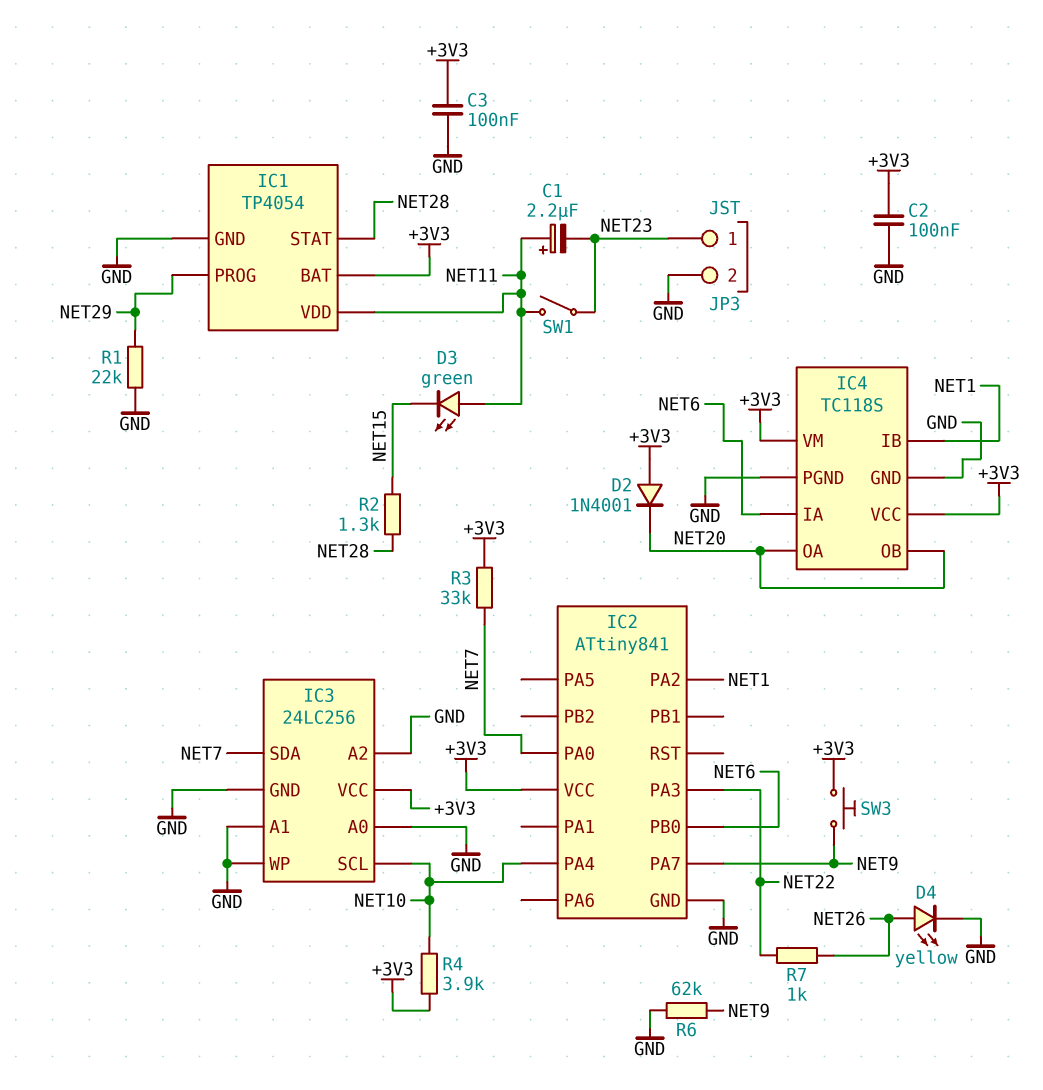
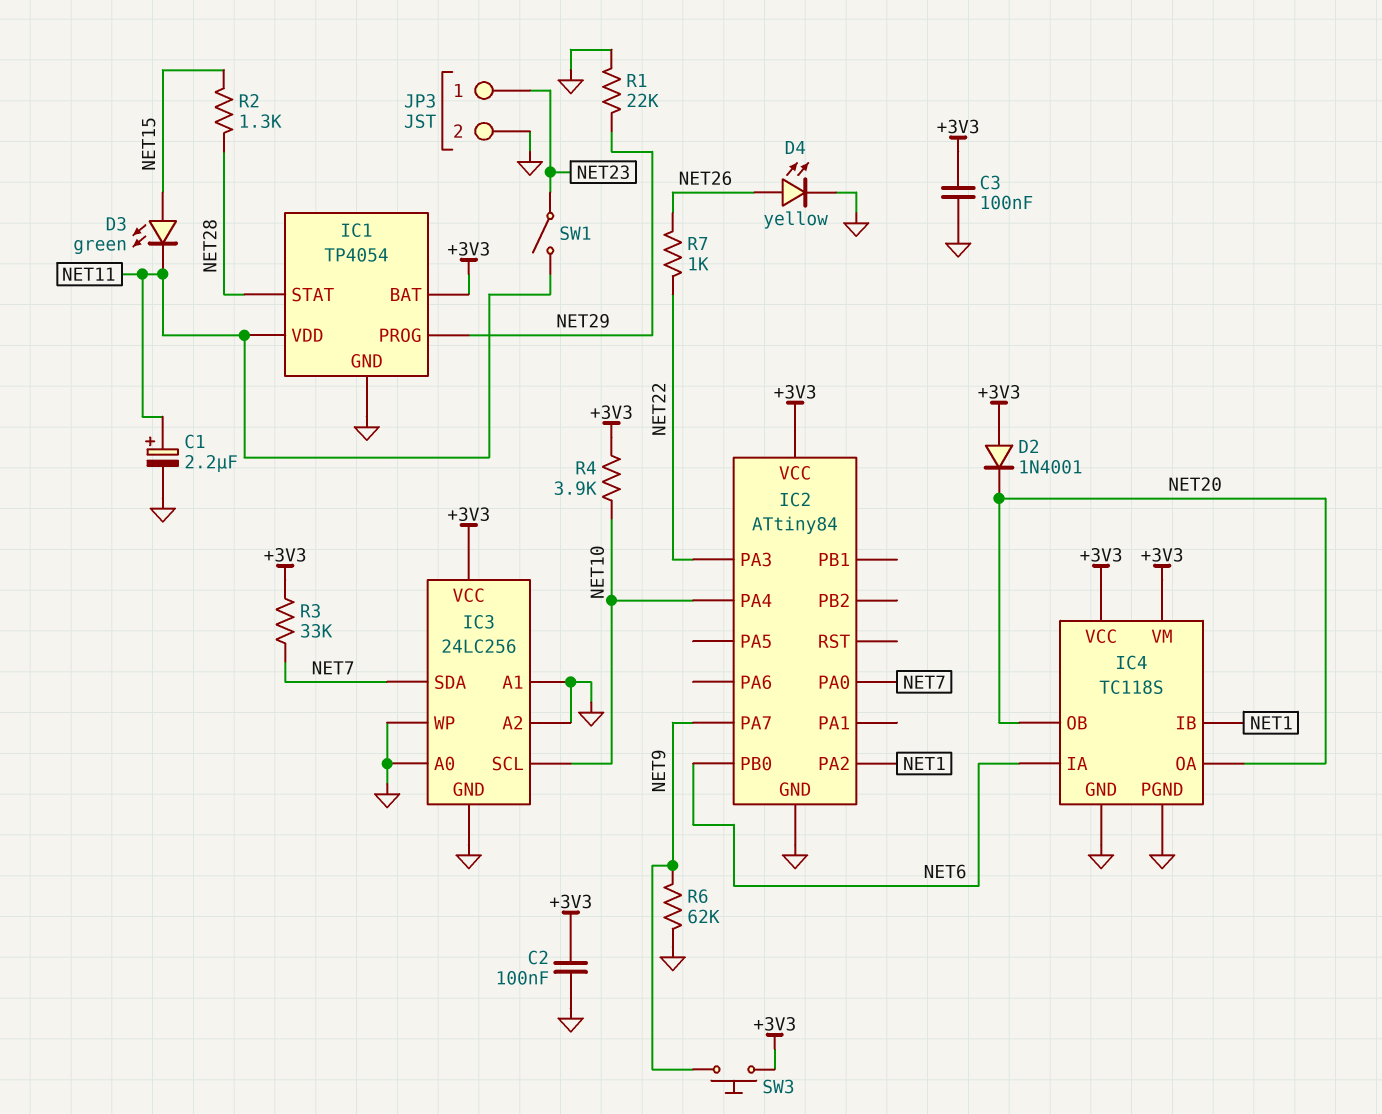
C1: 2.2uF (plus NET11, minus NET23) -> 2.2uF (plus NET11, minus GND)
D3: LED green (A NET11, K NET15) -> LED green (A NET15, K NET11)
IC2: ATtiny841 -> ATtiny84

